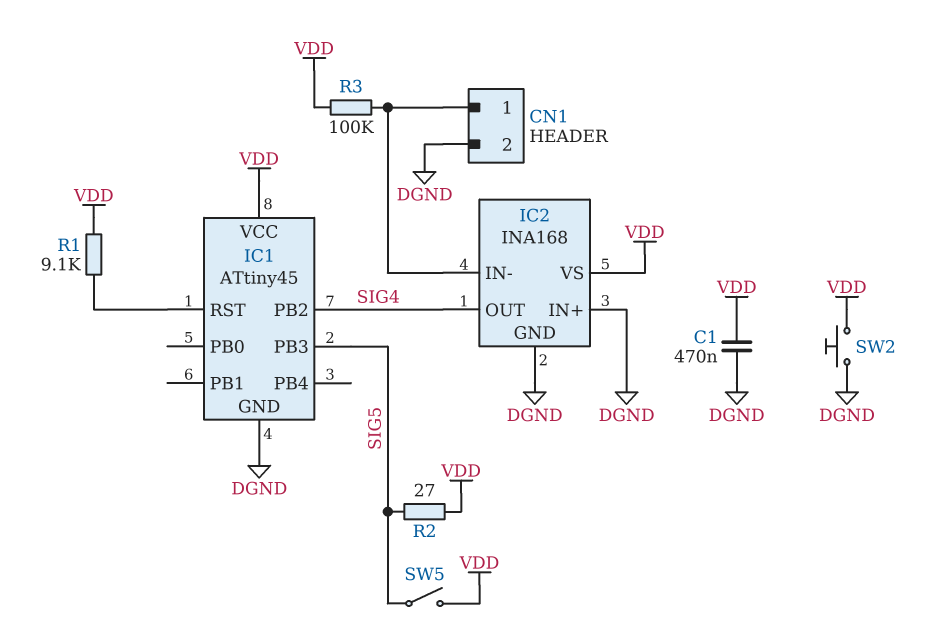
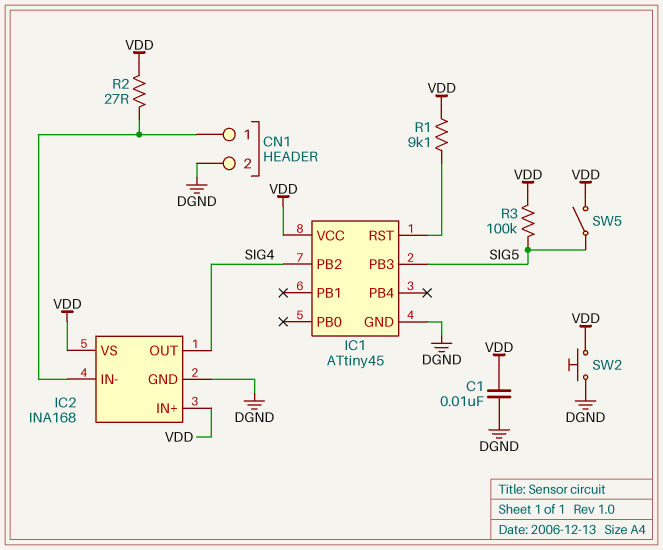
C1: 470nF (DGND, VDD) -> 10nF (DGND, VDD)
IC2 pin IN+: DGND -> VDD
R2: 27 (SIG5, VDD) -> 27 (CN1/1, VDD)
R3: 100k (CN1/1, VDD) -> 100k (SIG5, VDD)

